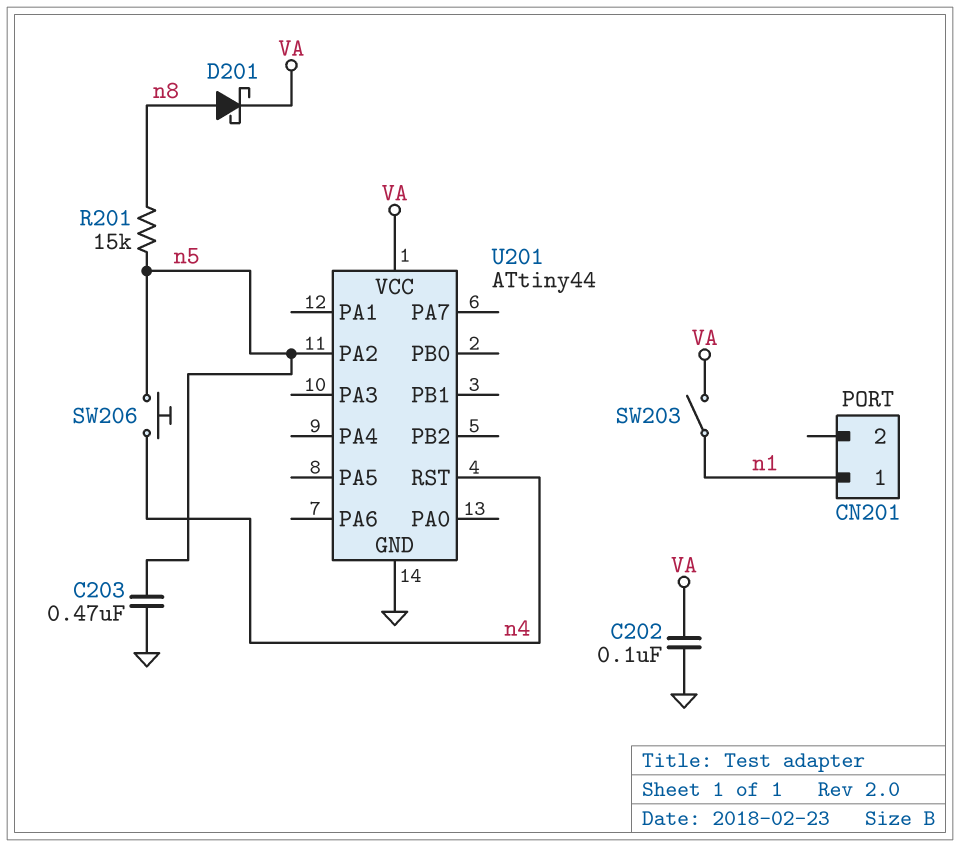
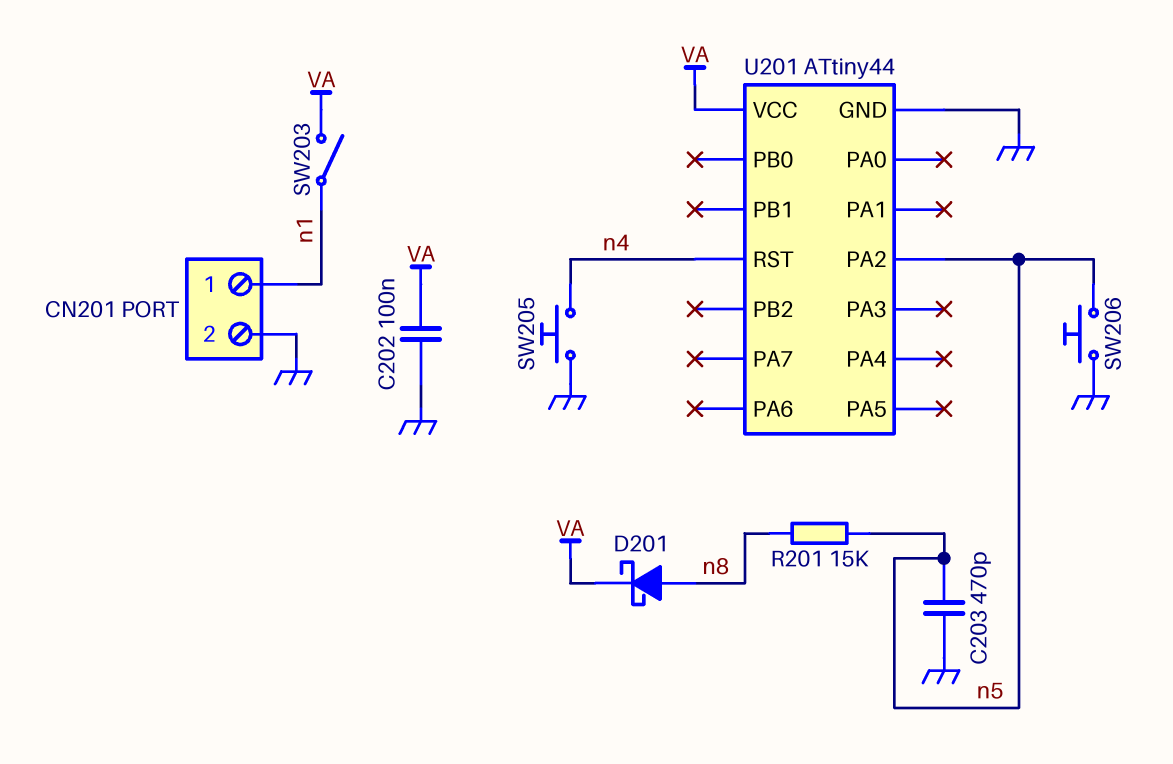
C203: 470nF (GND, n5) -> 470pF (GND, n5)
CN201 pin 2: none -> GND
SW205: none -> button (GND, n4)
SW206: button (n4, n5) -> button (GND, n5)

